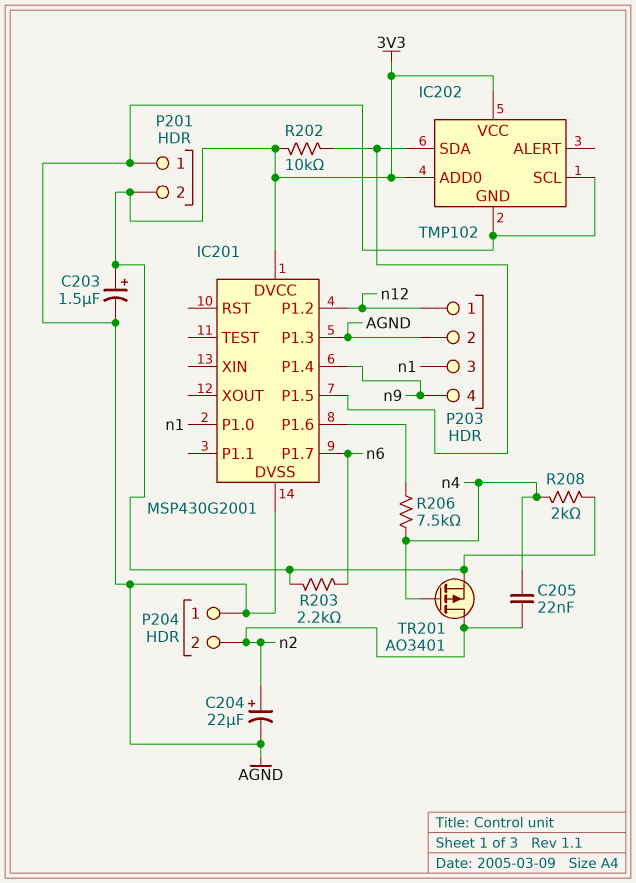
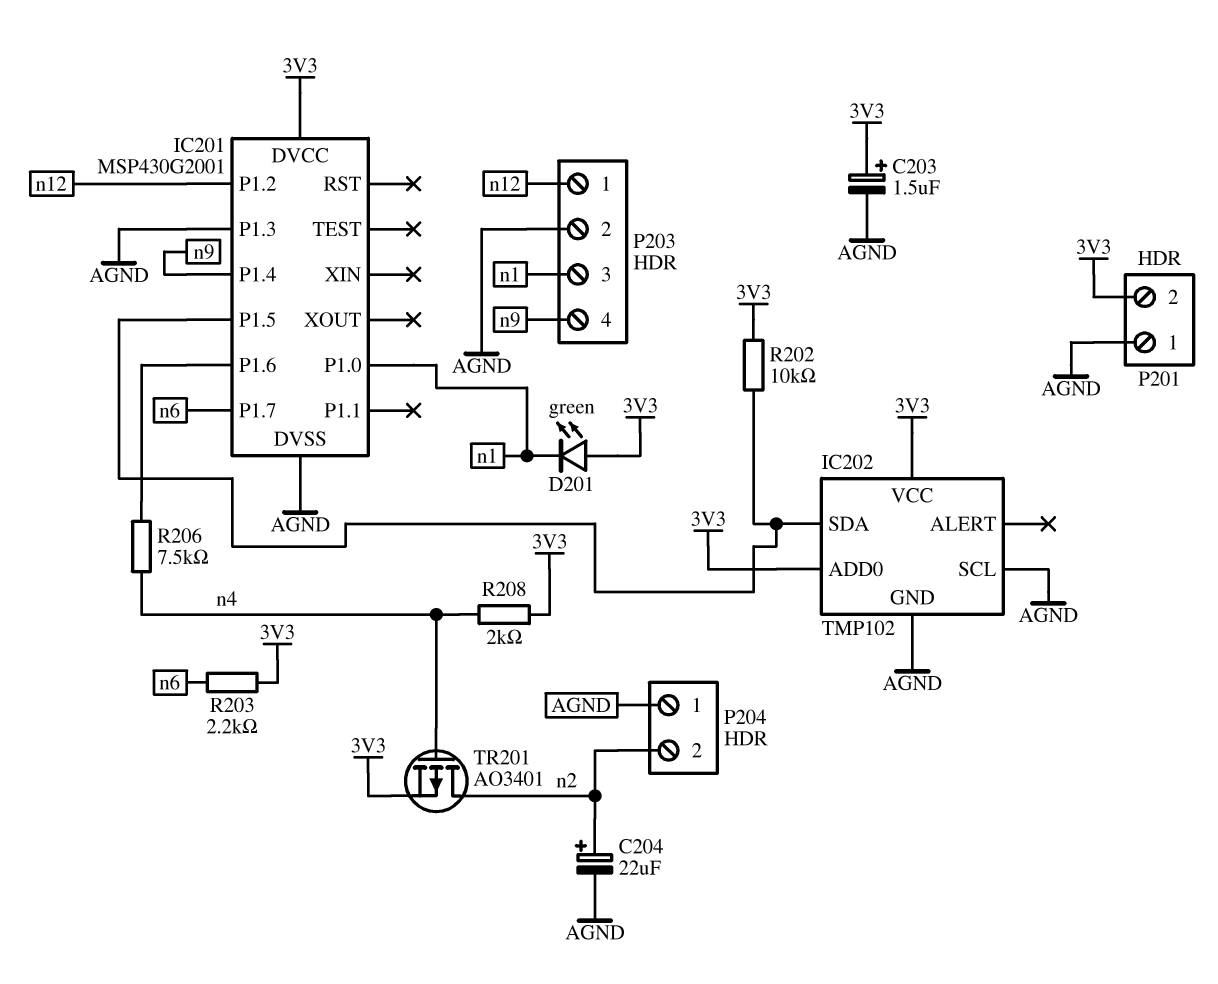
C205: 22nF (n2, n4) -> none
D201: none -> LED green (A 3V3, K n1)

